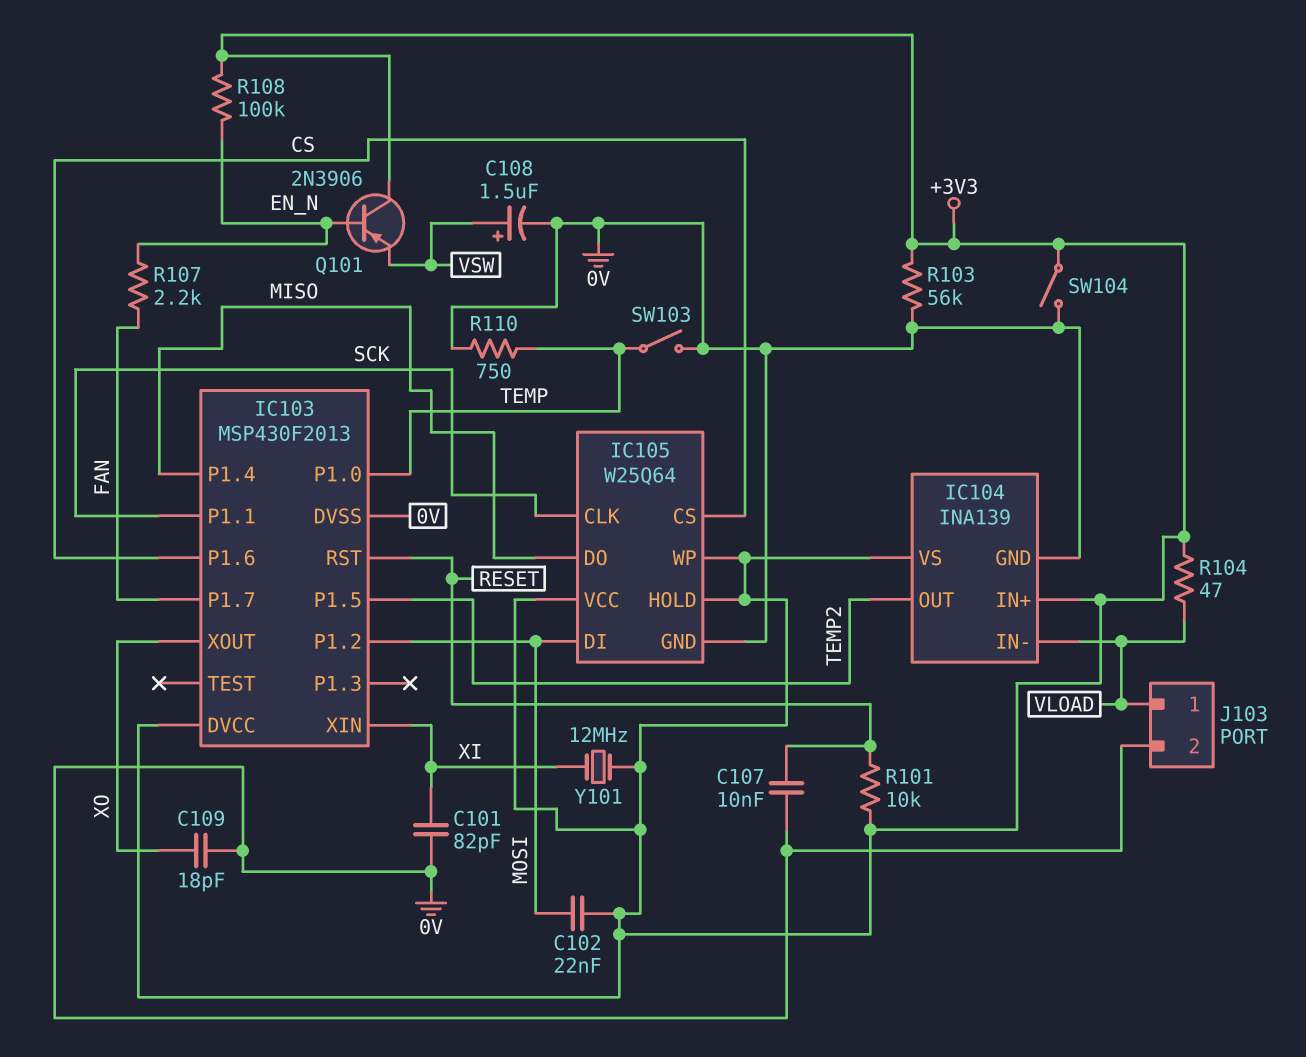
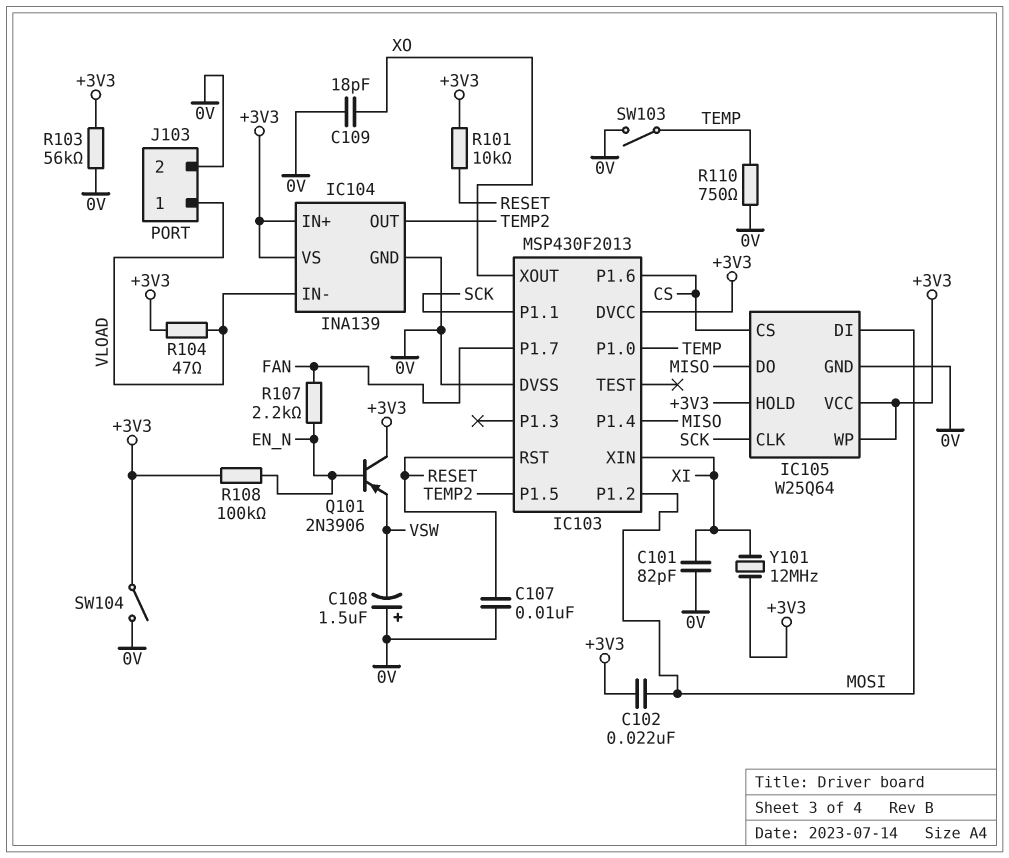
C108: 1.5uF (plus VSW, minus 0V) -> 1.5uF (plus 0V, minus VSW)

